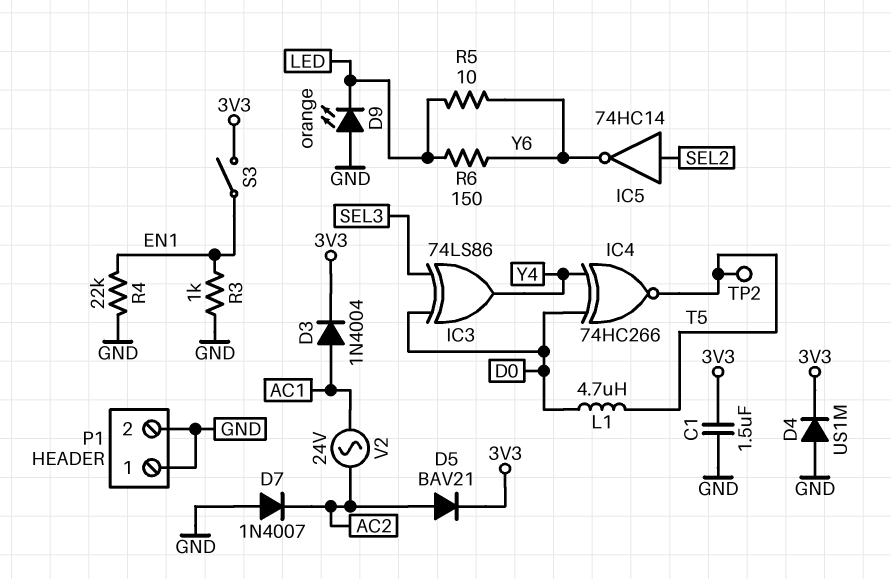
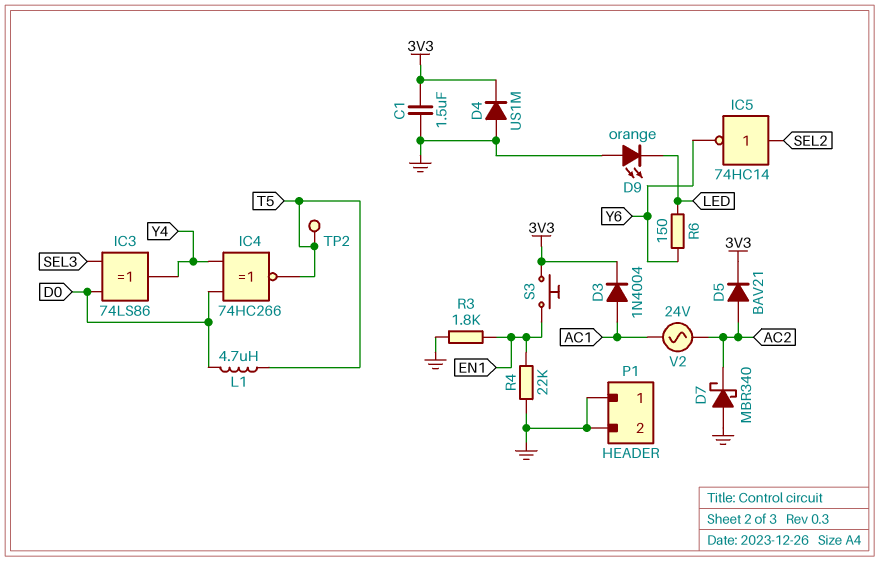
D7: diode 1N4007 (A GND, K AC2) -> schottky MBR340 (A GND, K AC2)
R3: 1k (EN1, GND) -> 1.8k (EN1, GND)
R5: 10 (LED, Y6) -> none
S3: switch (3V3, EN1) -> button (3V3, EN1)

